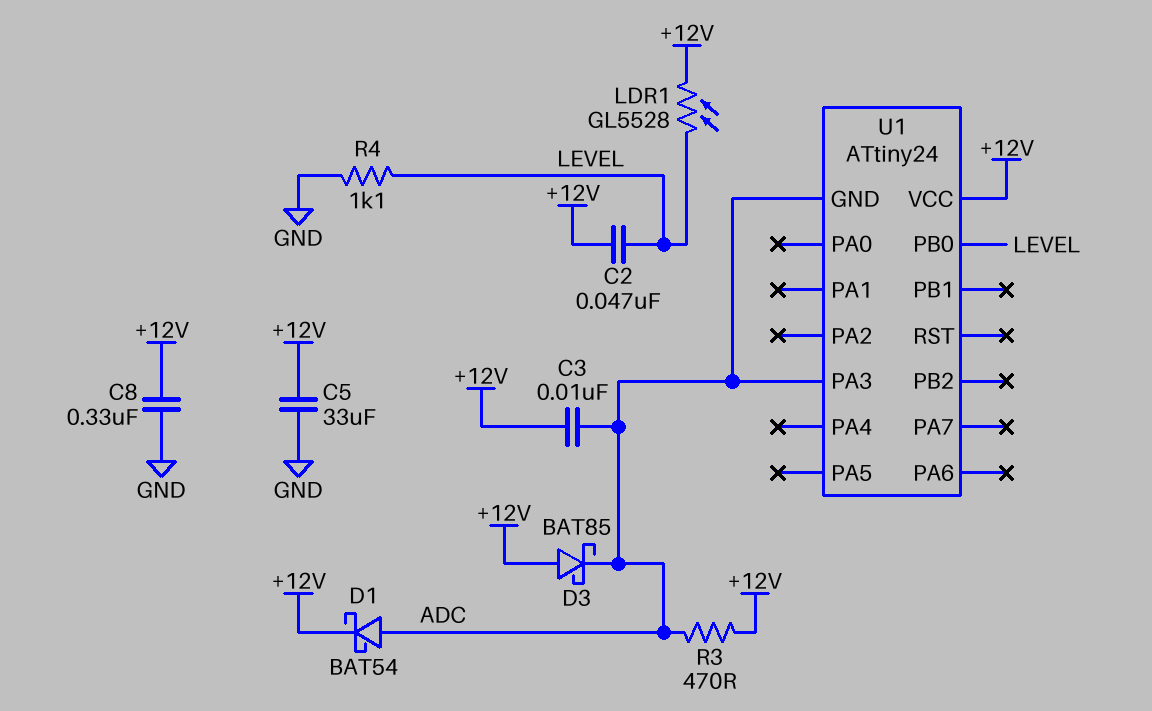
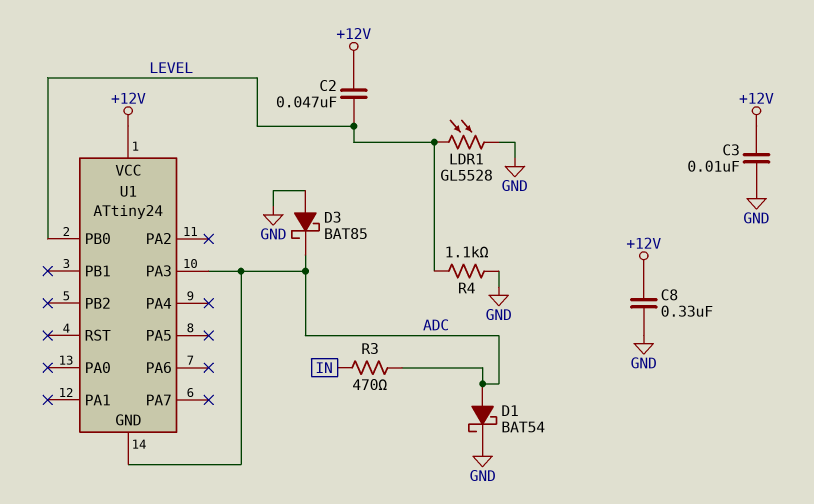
C3: 10nF (+12V, ADC) -> 10nF (+12V, GND)
C5: 33uF (+12V, GND) -> none
D1: schottky BAT54 (A ADC, K +12V) -> schottky BAT54 (A ADC, K GND)
D3: schottky BAT85 (A +12V, K ADC) -> schottky BAT85 (A GND, K ADC)
LDR1: GL5528 (+12V, LEVEL) -> GL5528 (GND, LEVEL)
R3: 470 (+12V, ADC) -> 470 (ADC, IN)

